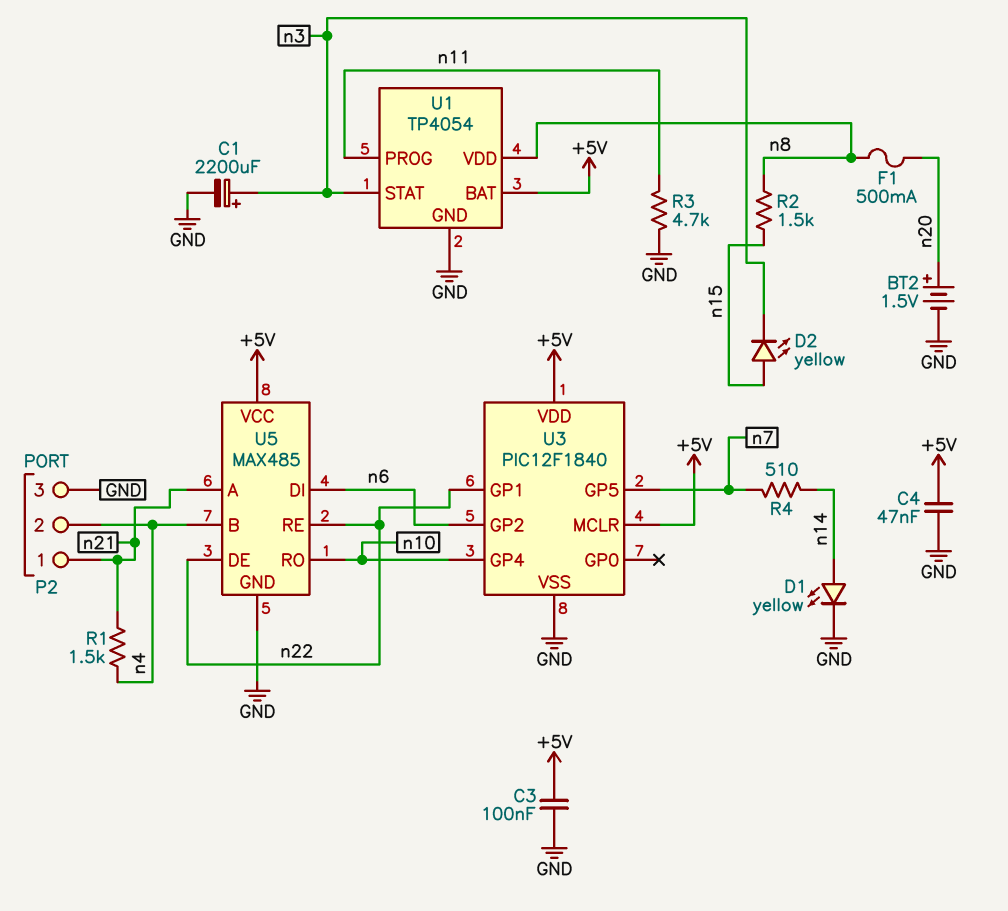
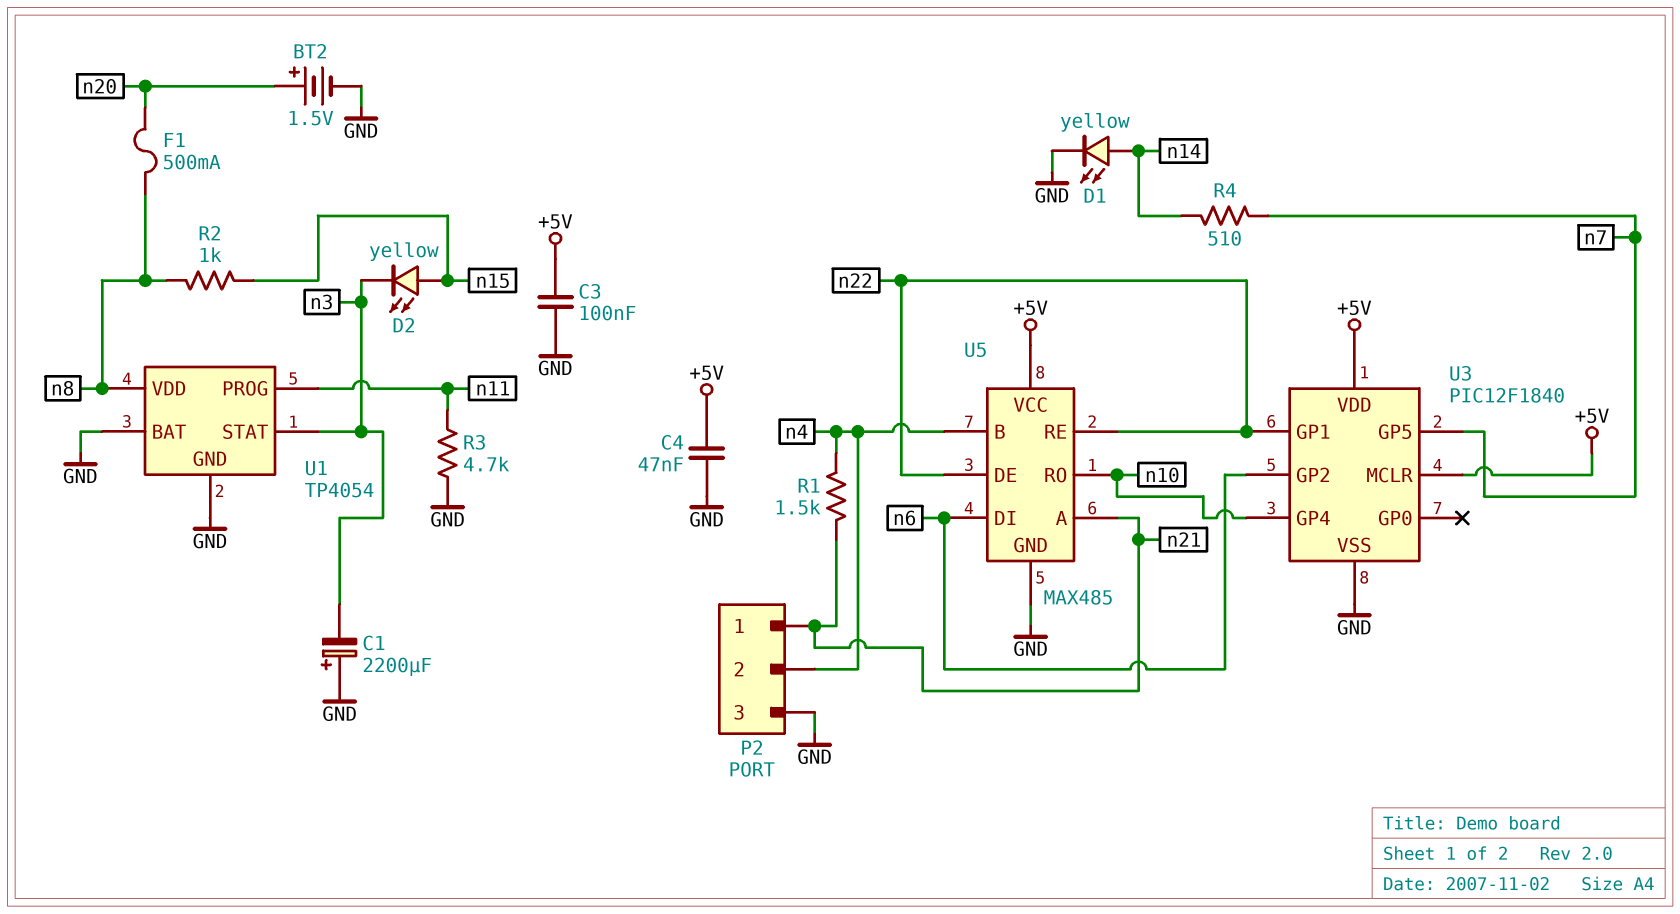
C1: 2200uF (plus n3, minus GND) -> 2200uF (plus GND, minus n3)
R2: 1.5k (n8, n15) -> 1k (n8, n15)
U1 pin BAT: +5V -> GND

